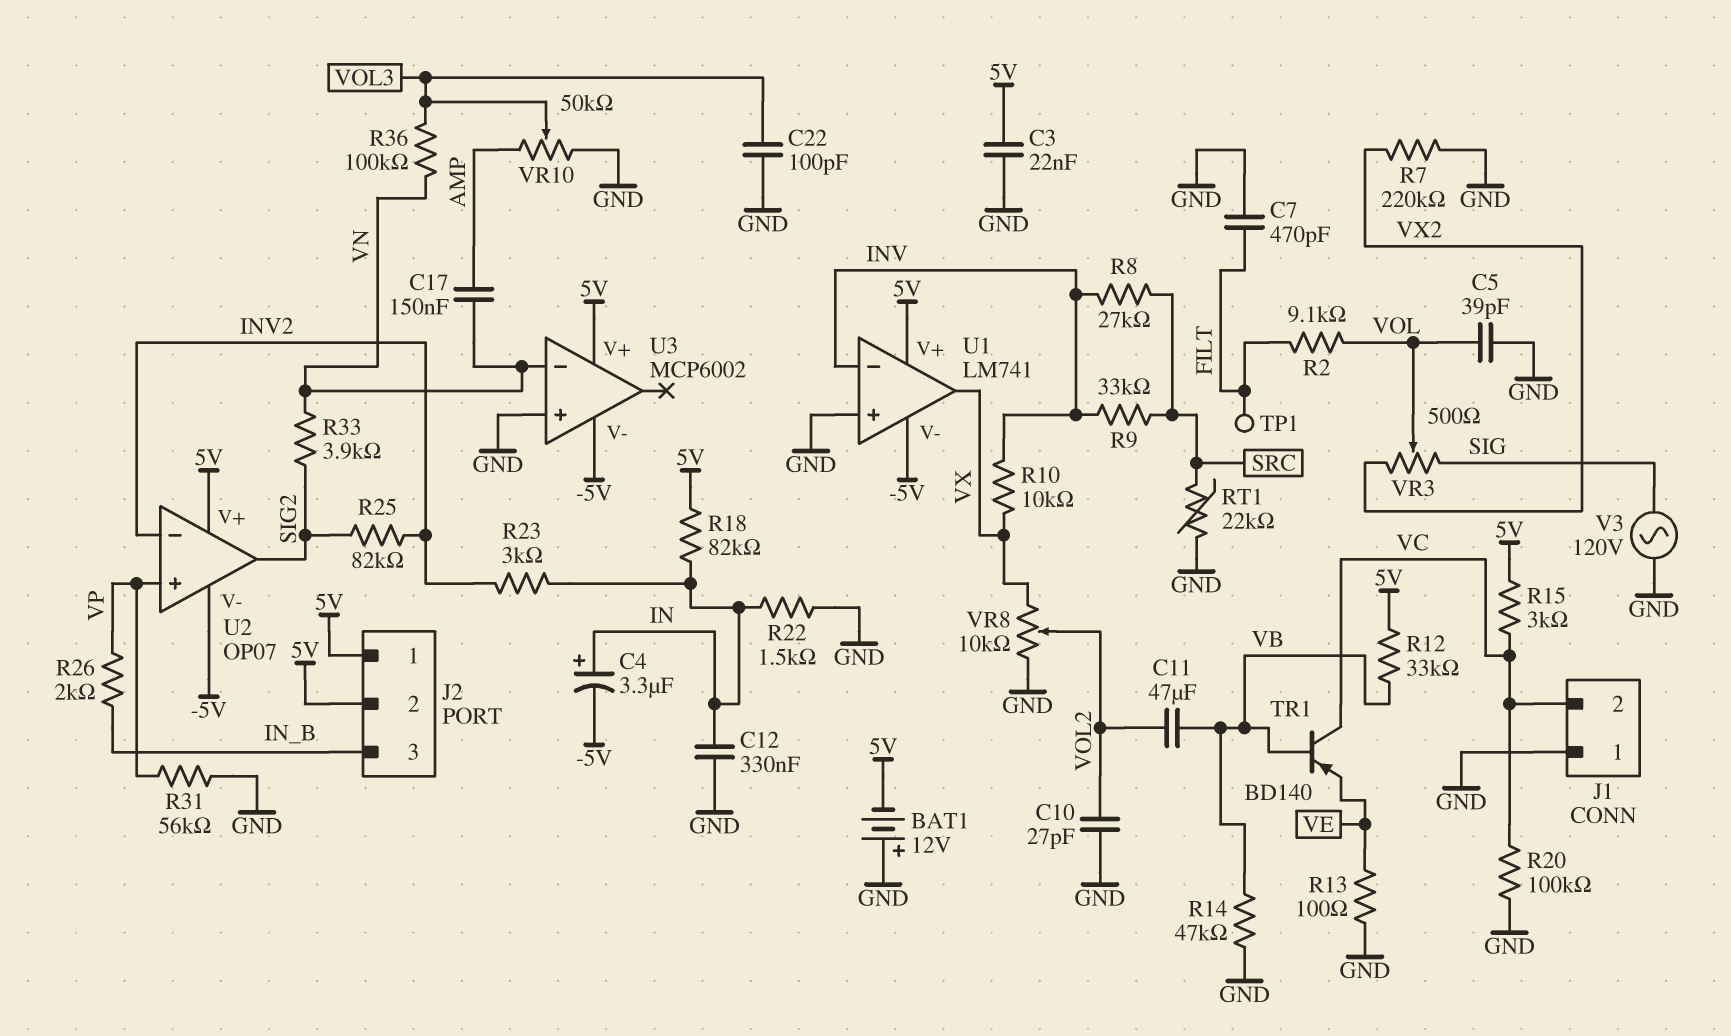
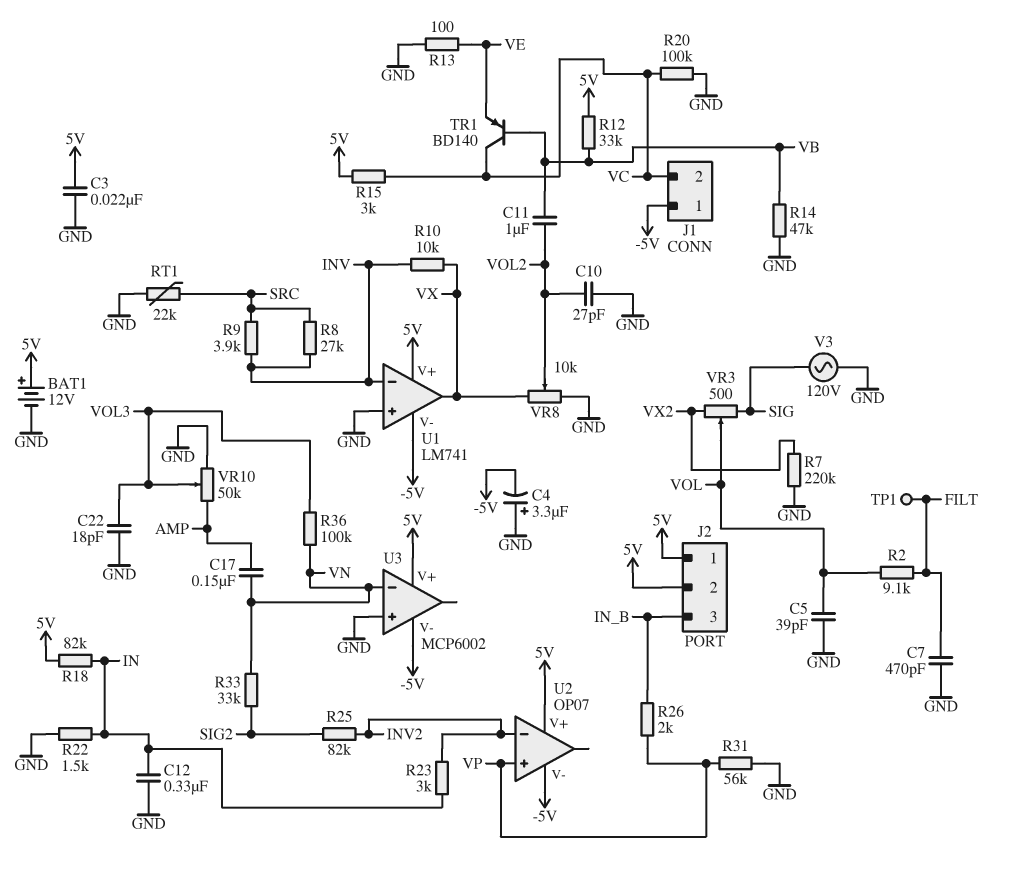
BAT1: 12V (plus GND, minus 5V) -> 12V (plus 5V, minus GND)
C4: 3.3uF (plus IN, minus -5V) -> 3.3uF (plus GND, minus -5V)
C11: 47uF (VB, VOL2) -> 1uF (VB, VOL2)
C22: 100pF (GND, VOL3) -> 18pF (GND, VOL3)
J1 pin 1: GND -> -5V
R9: 33k (INV, SRC) -> 3.9k (INV, SRC)
R33: 3.9k (SIG2, VN) -> 33k (SIG2, VN)
U2 pin out: SIG2 -> none

